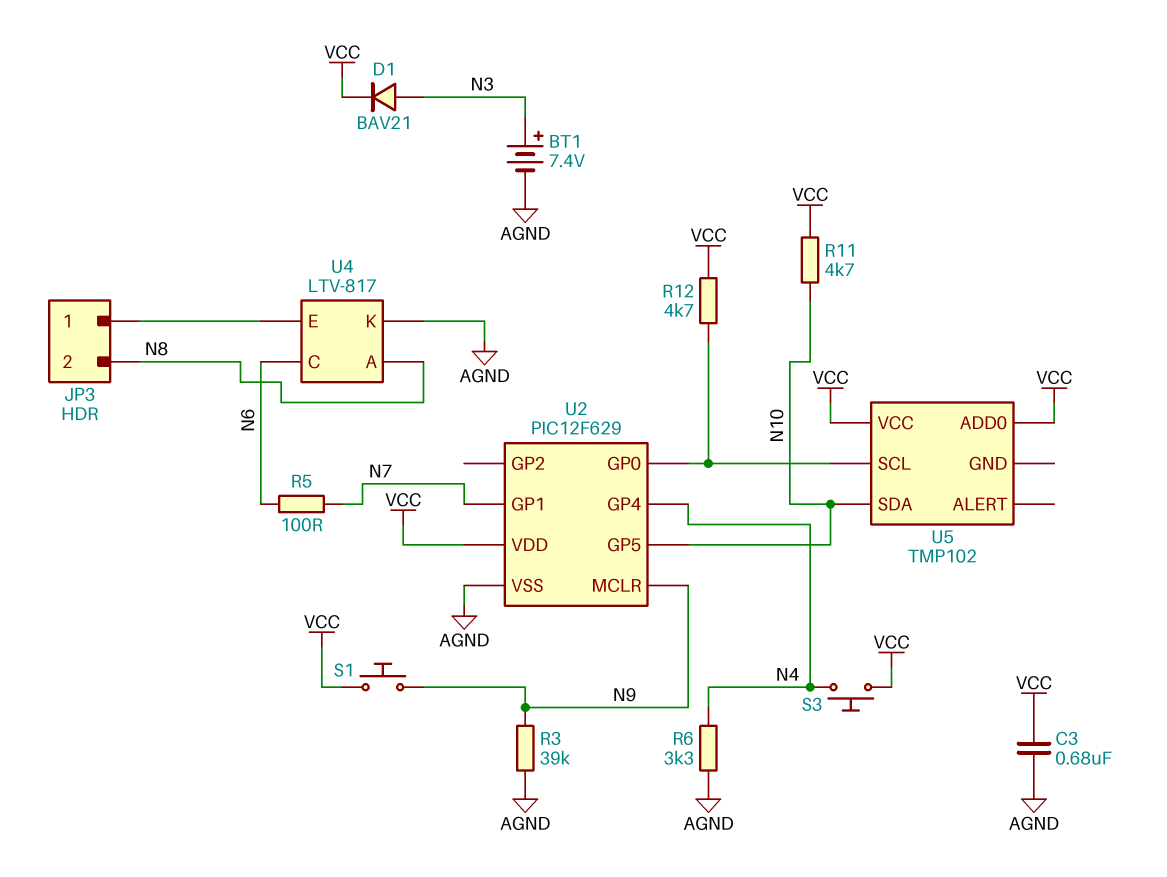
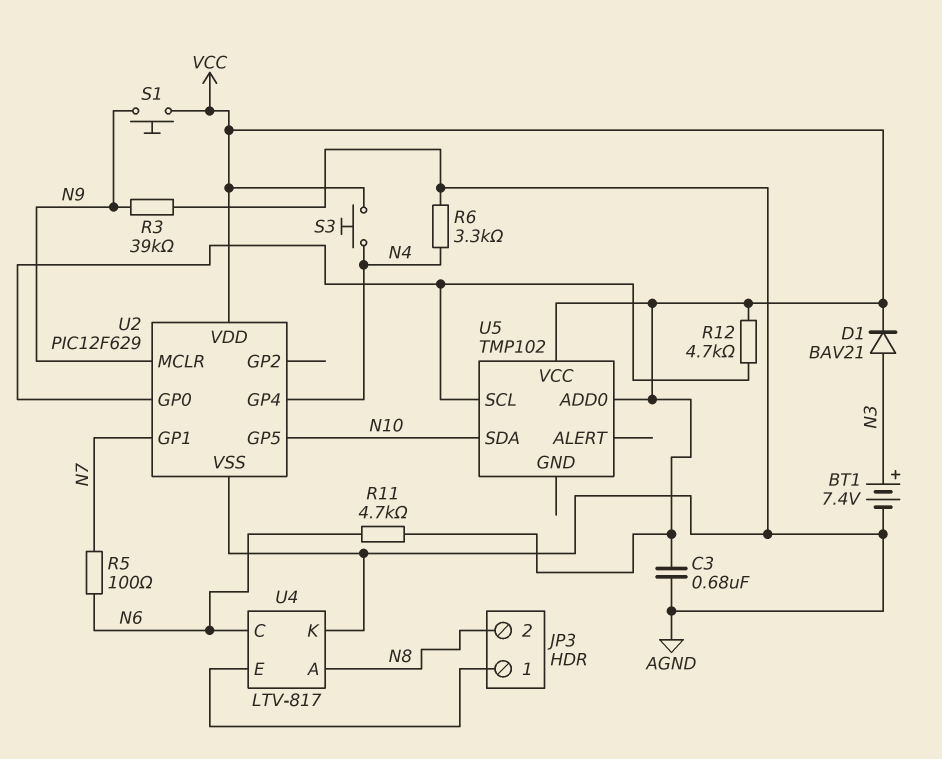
R11: 4.7k (N10, VCC) -> 4.7k (N6, VCC)

